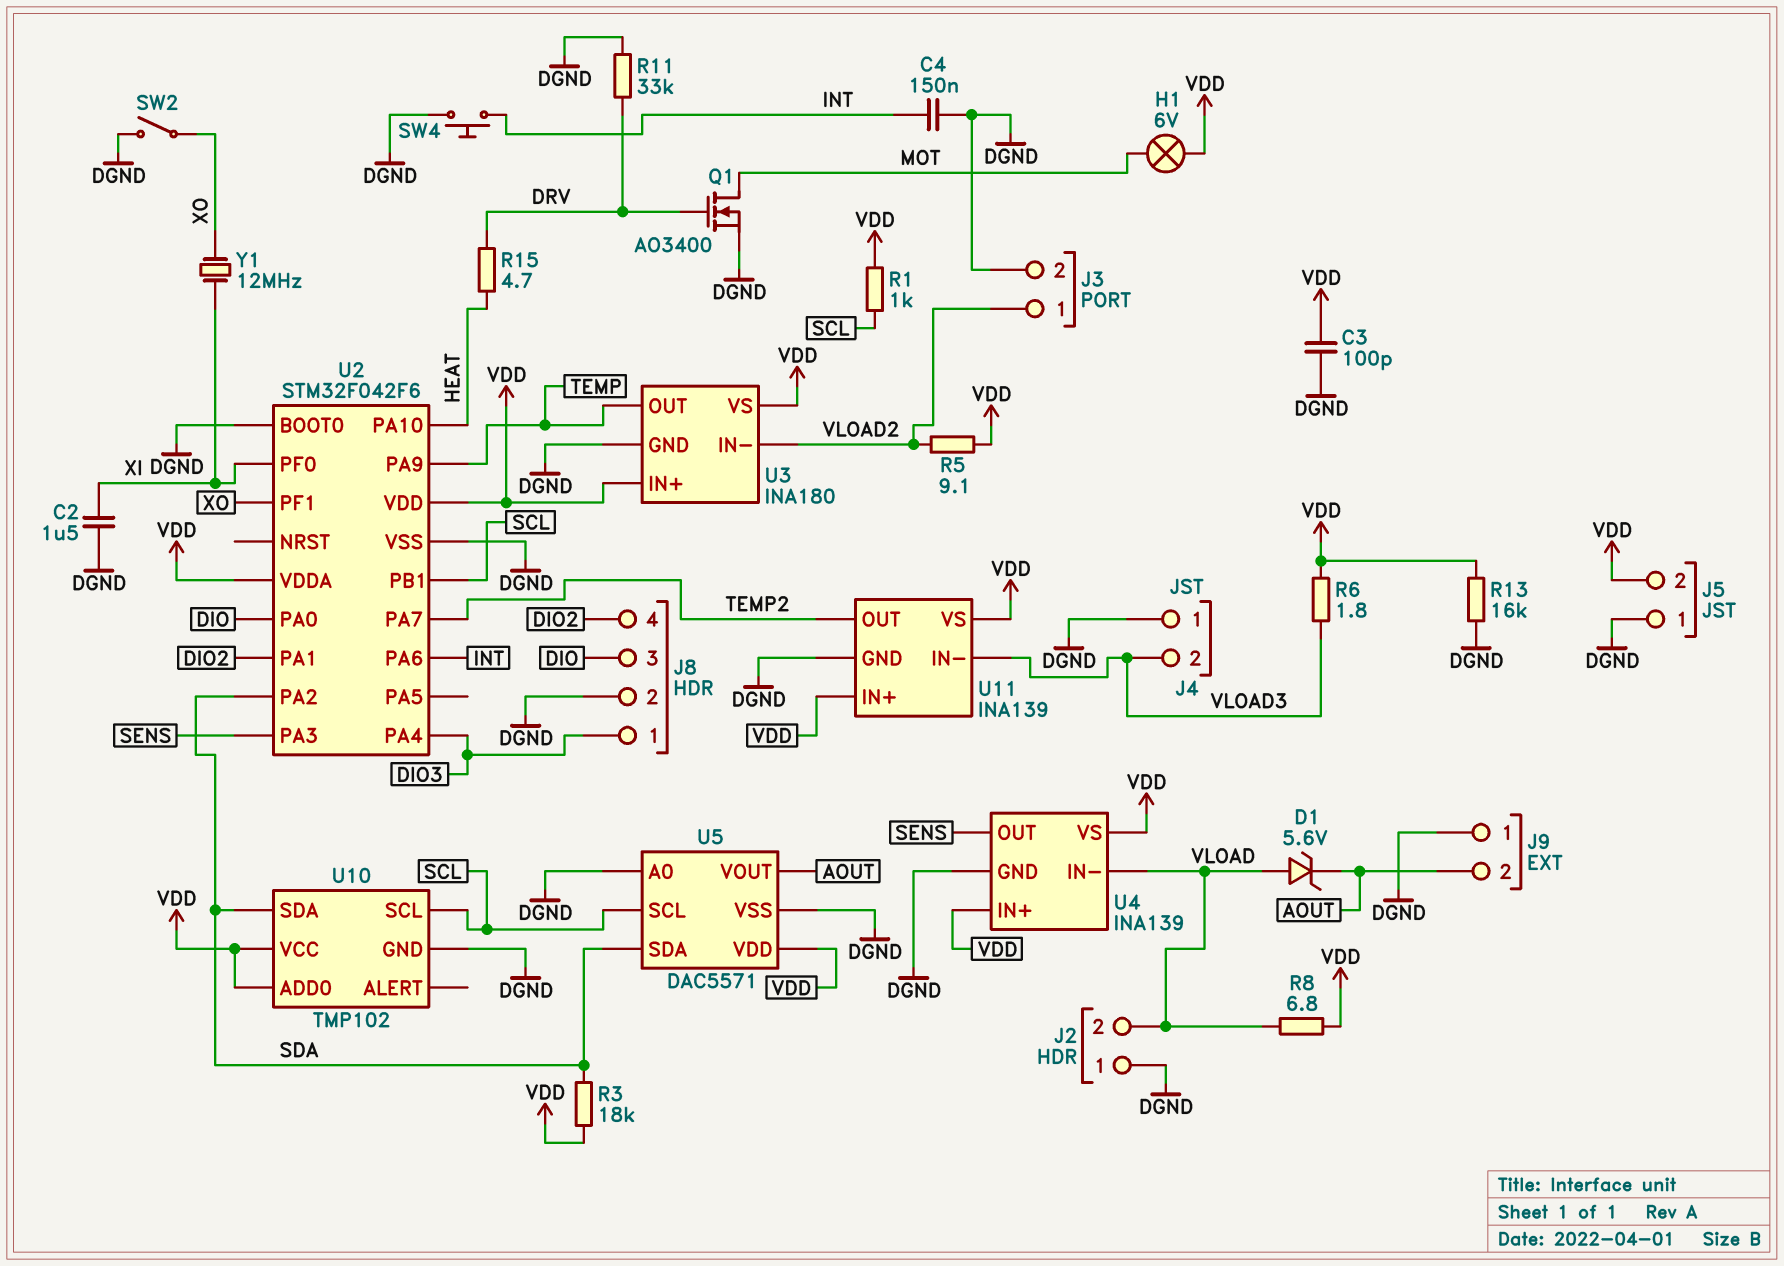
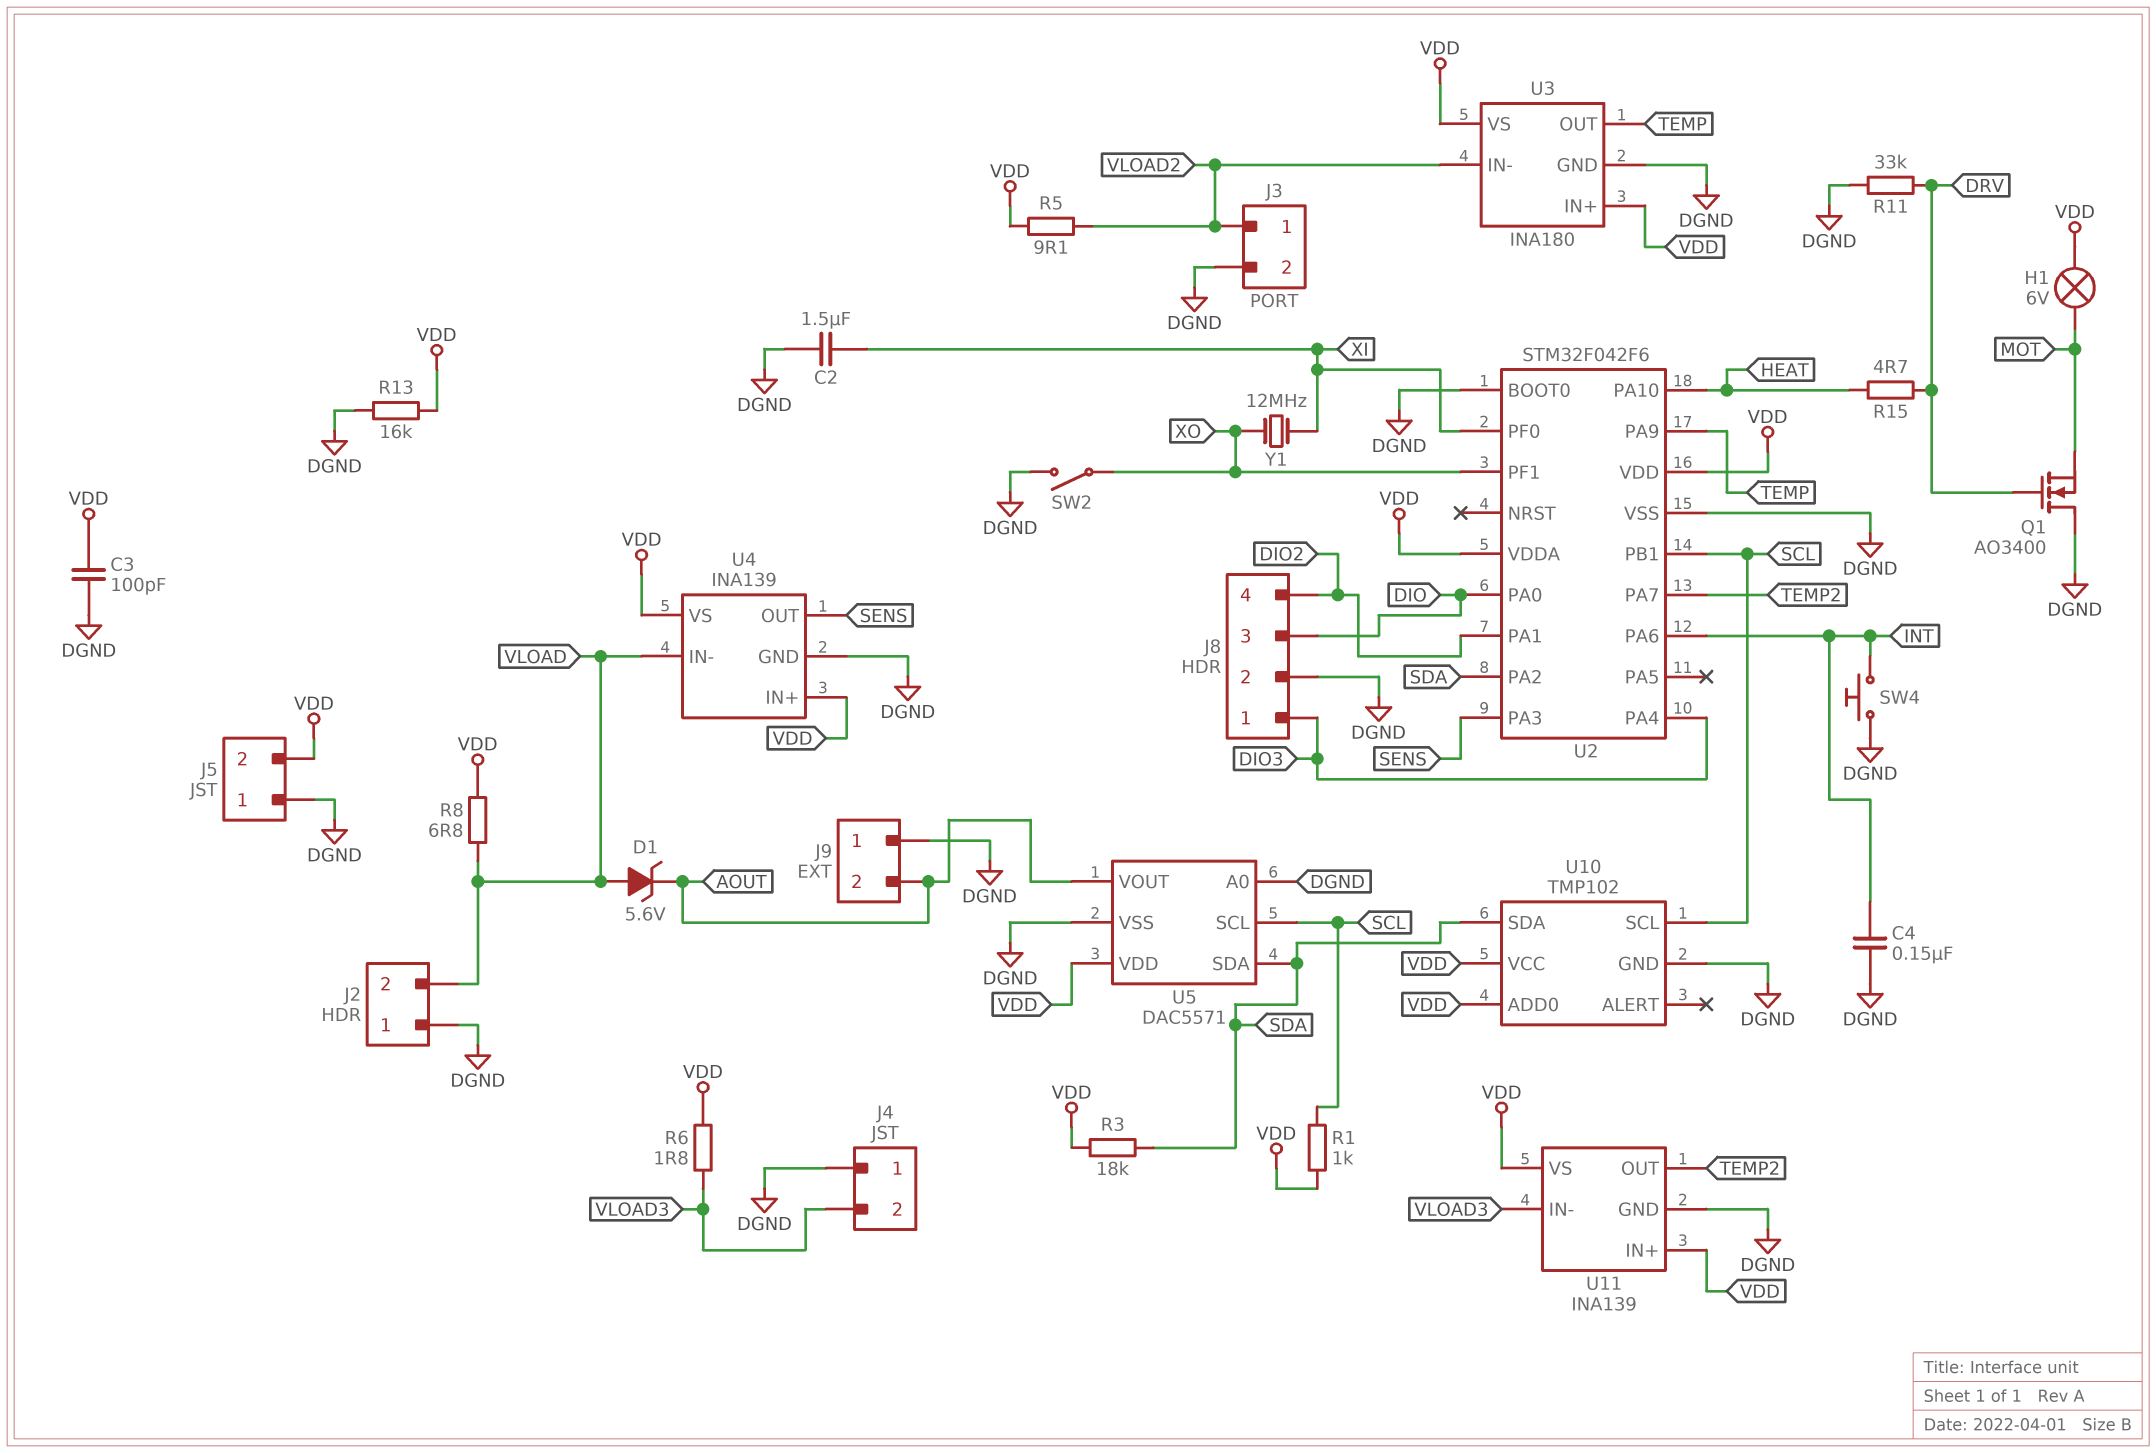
Q1: NMOS AO3400 (G DRV, D MOT, S DGND) -> NMOS AO3400 (G DRV, D DGND, S MOT)

